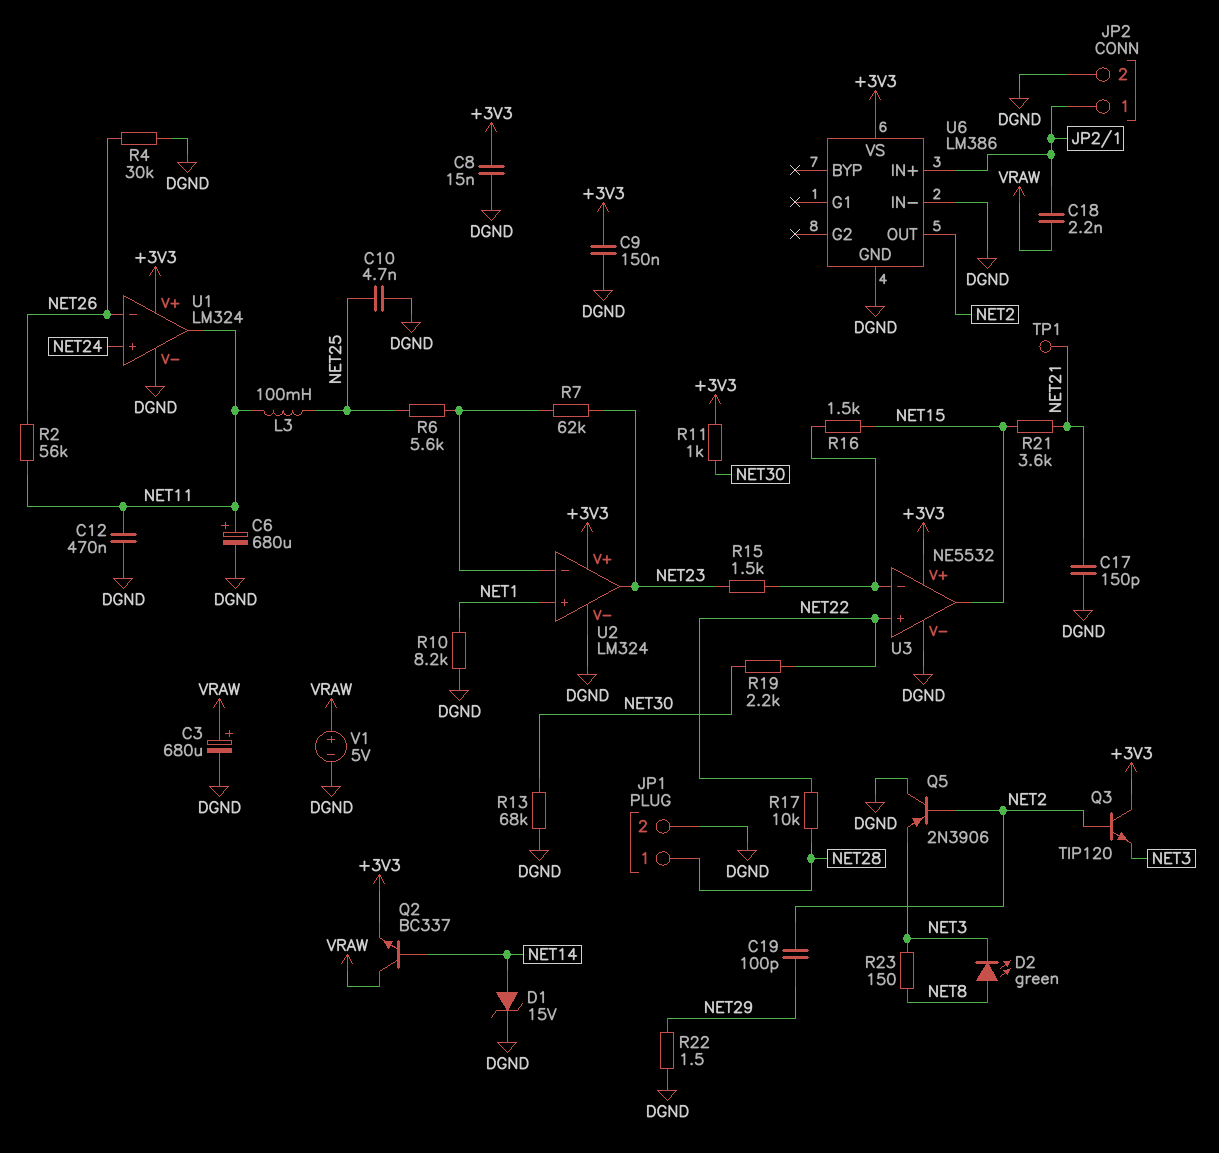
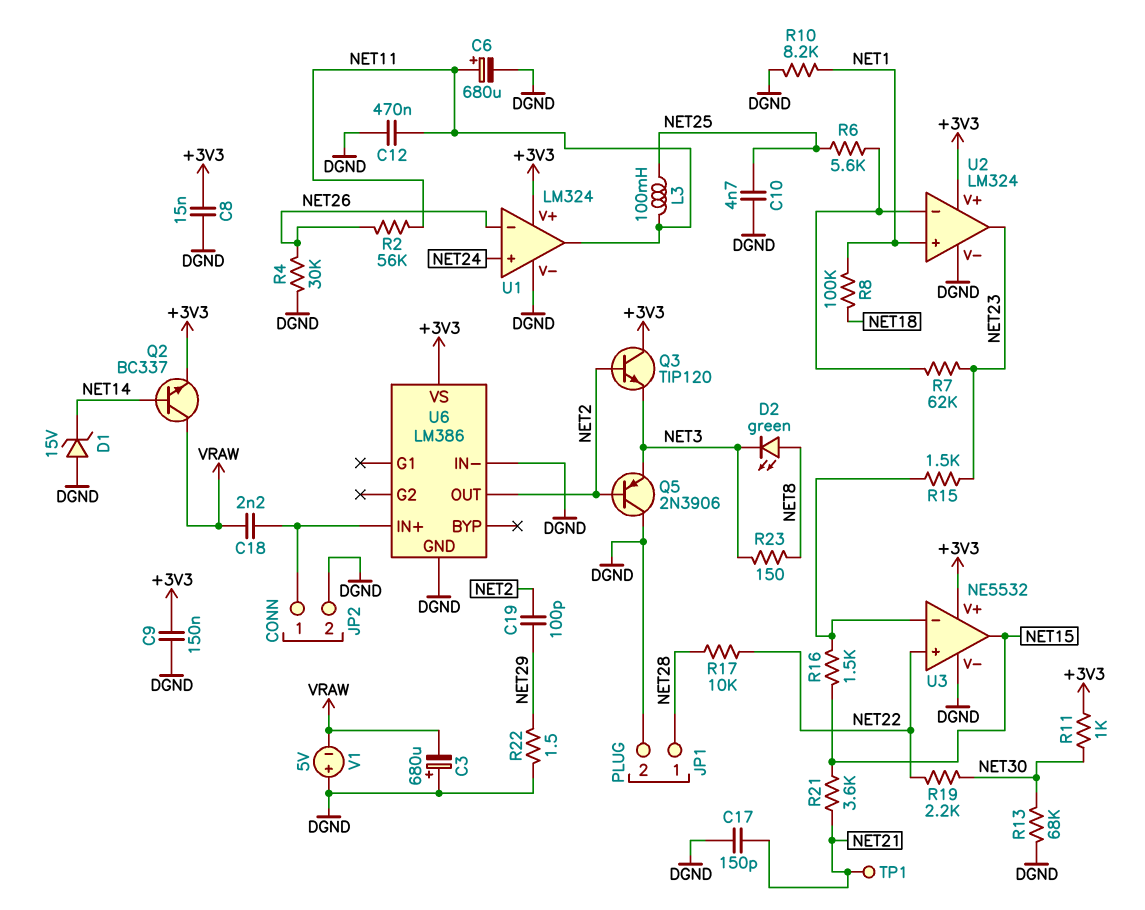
C3: 680uF (plus VRAW, minus DGND) -> 680uF (plus DGND, minus VRAW)
D1: zener 15V (A NET14, K DGND) -> zener 15V (A DGND, K NET14)
R8: none -> 100k (NET1, NET18)
V1: 5V (plus VRAW, minus DGND) -> 5V (plus DGND, minus VRAW)

